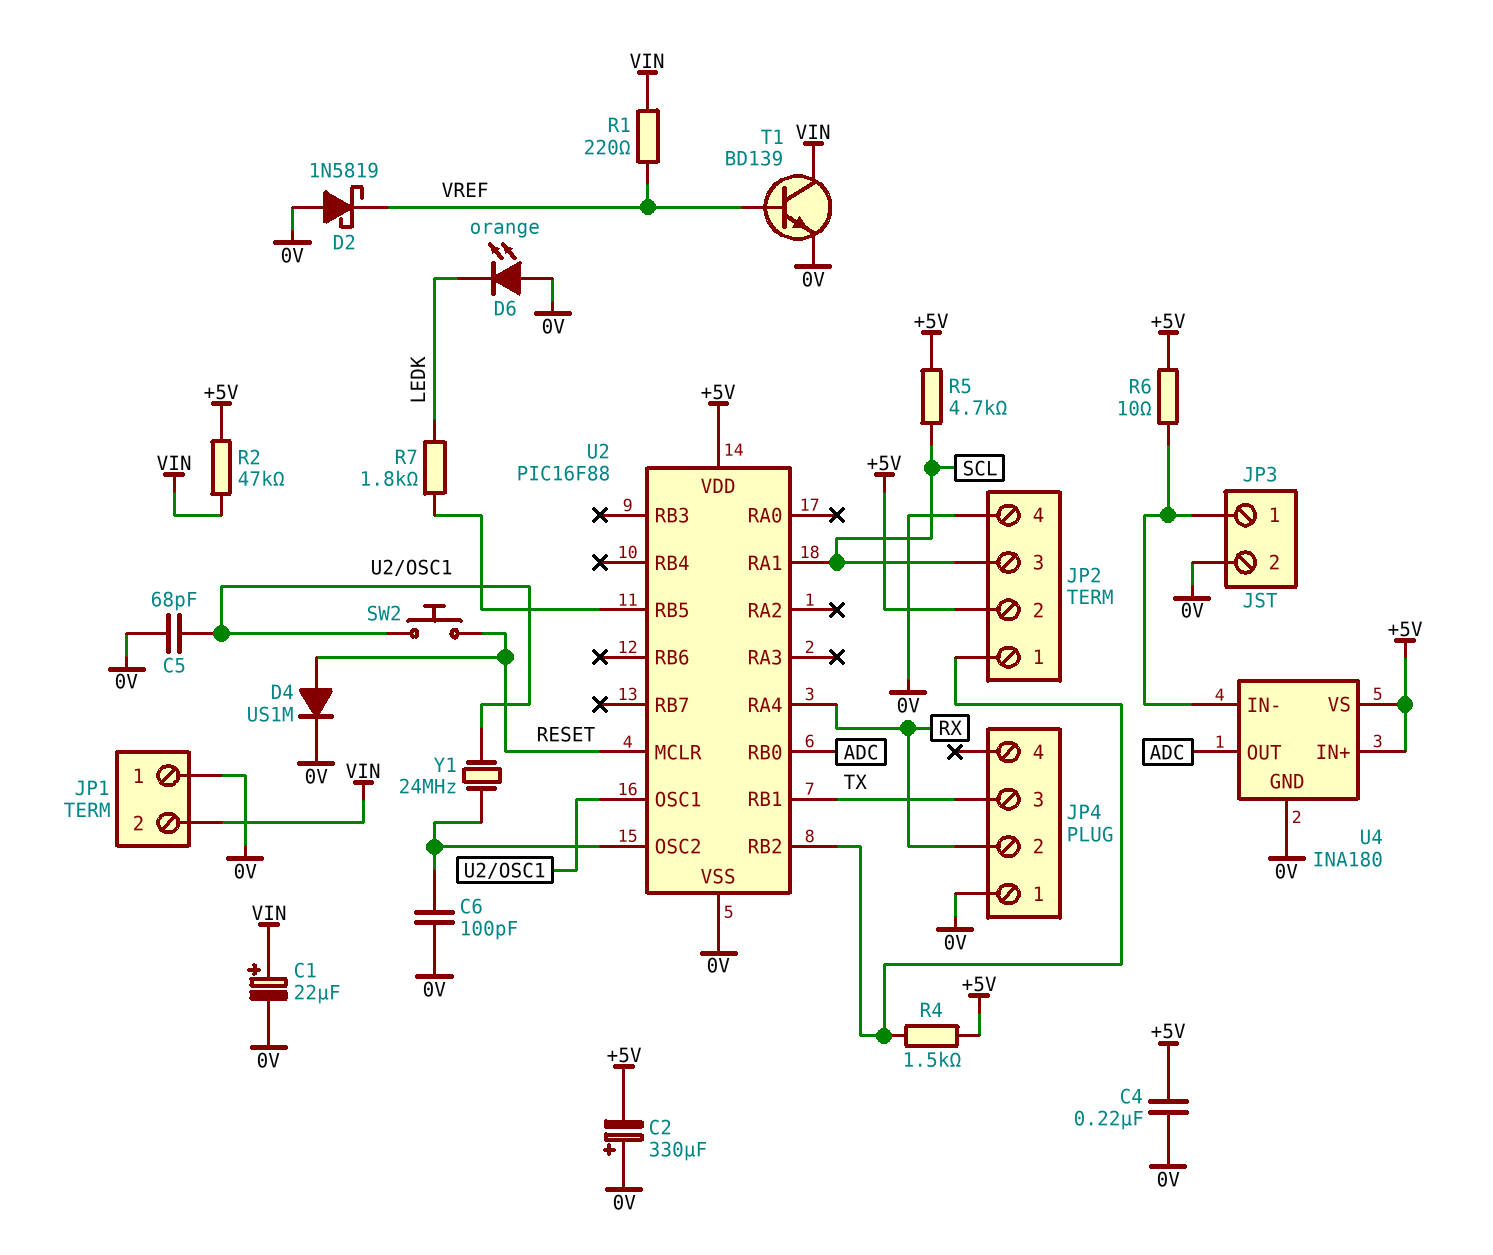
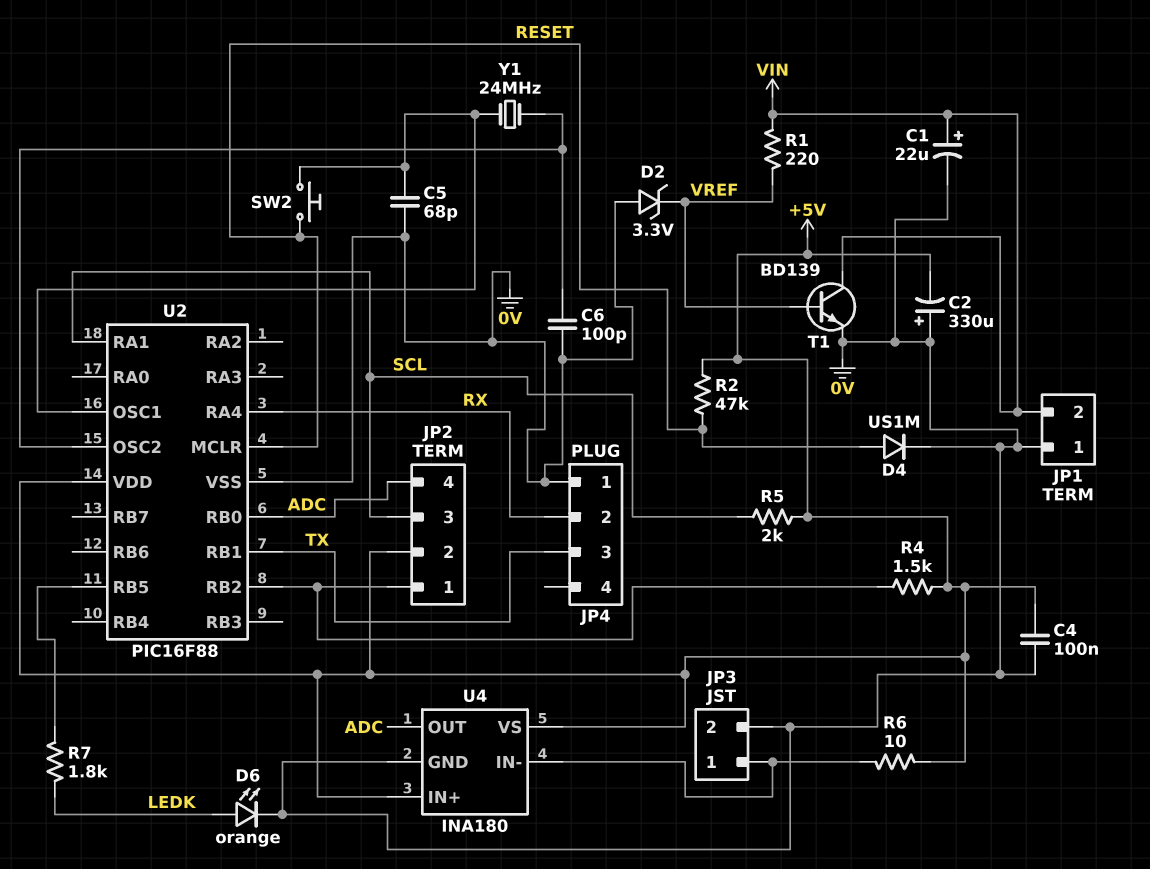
C4: 220nF (+5V, 0V) -> 100nF (+5V, 0V)
D2: schottky 1N5819 (A 0V, K VREF) -> zener 3.3V (A 0V, K VREF)
D6: LED orange (A 0V, K LEDK) -> LED orange (A LEDK, K 0V)
JP2 pin 4: 0V -> ADC
R2: 47k (+5V, VIN) -> 47k (+5V, RESET)
R5: 4.7k (+5V, SCL) -> 2k (+5V, SCL)

